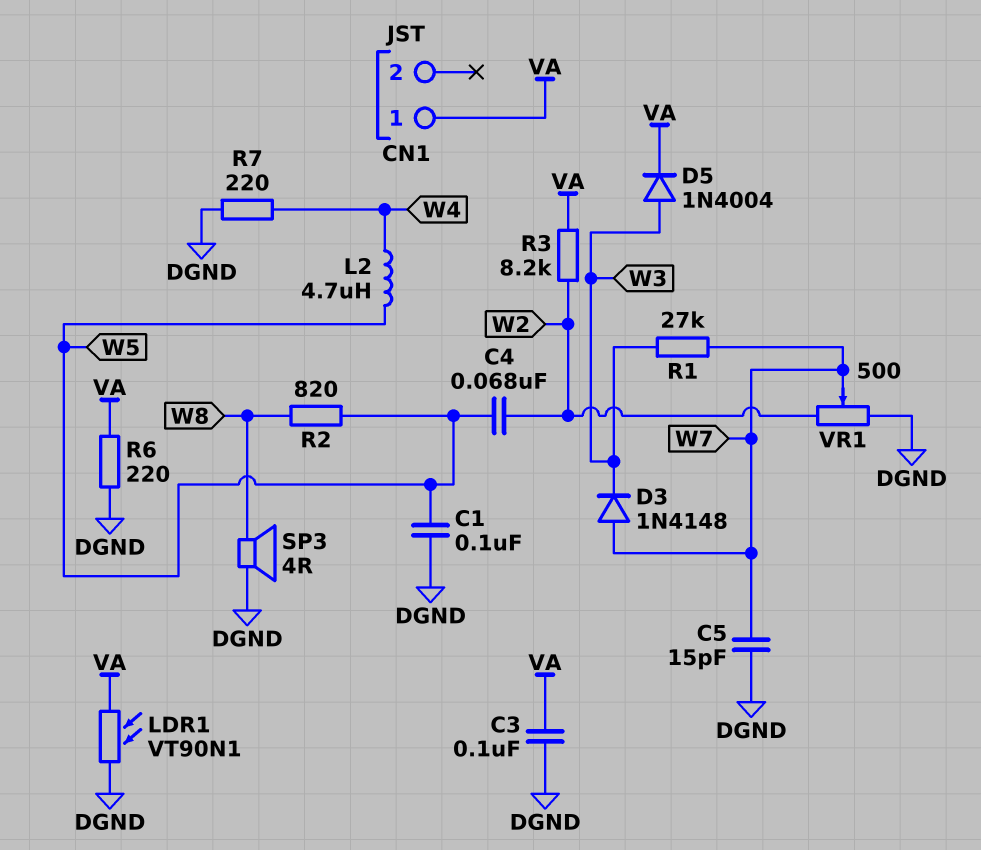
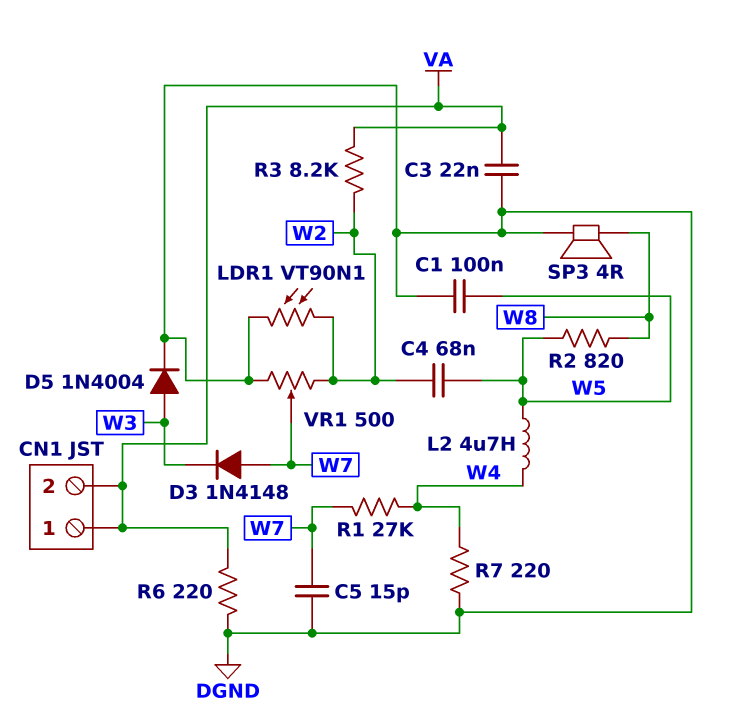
C3: 100nF (DGND, VA) -> 22nF (DGND, VA)
CN1 pin 2: none -> VA
D5: diode 1N4004 (A W3, K VA) -> diode 1N4004 (A W3, K DGND)
LDR1: VT90N1 (DGND, VA) -> VT90N1 (DGND, W2)
R1: 27k (W3, W7) -> 27k (W4, W7)

